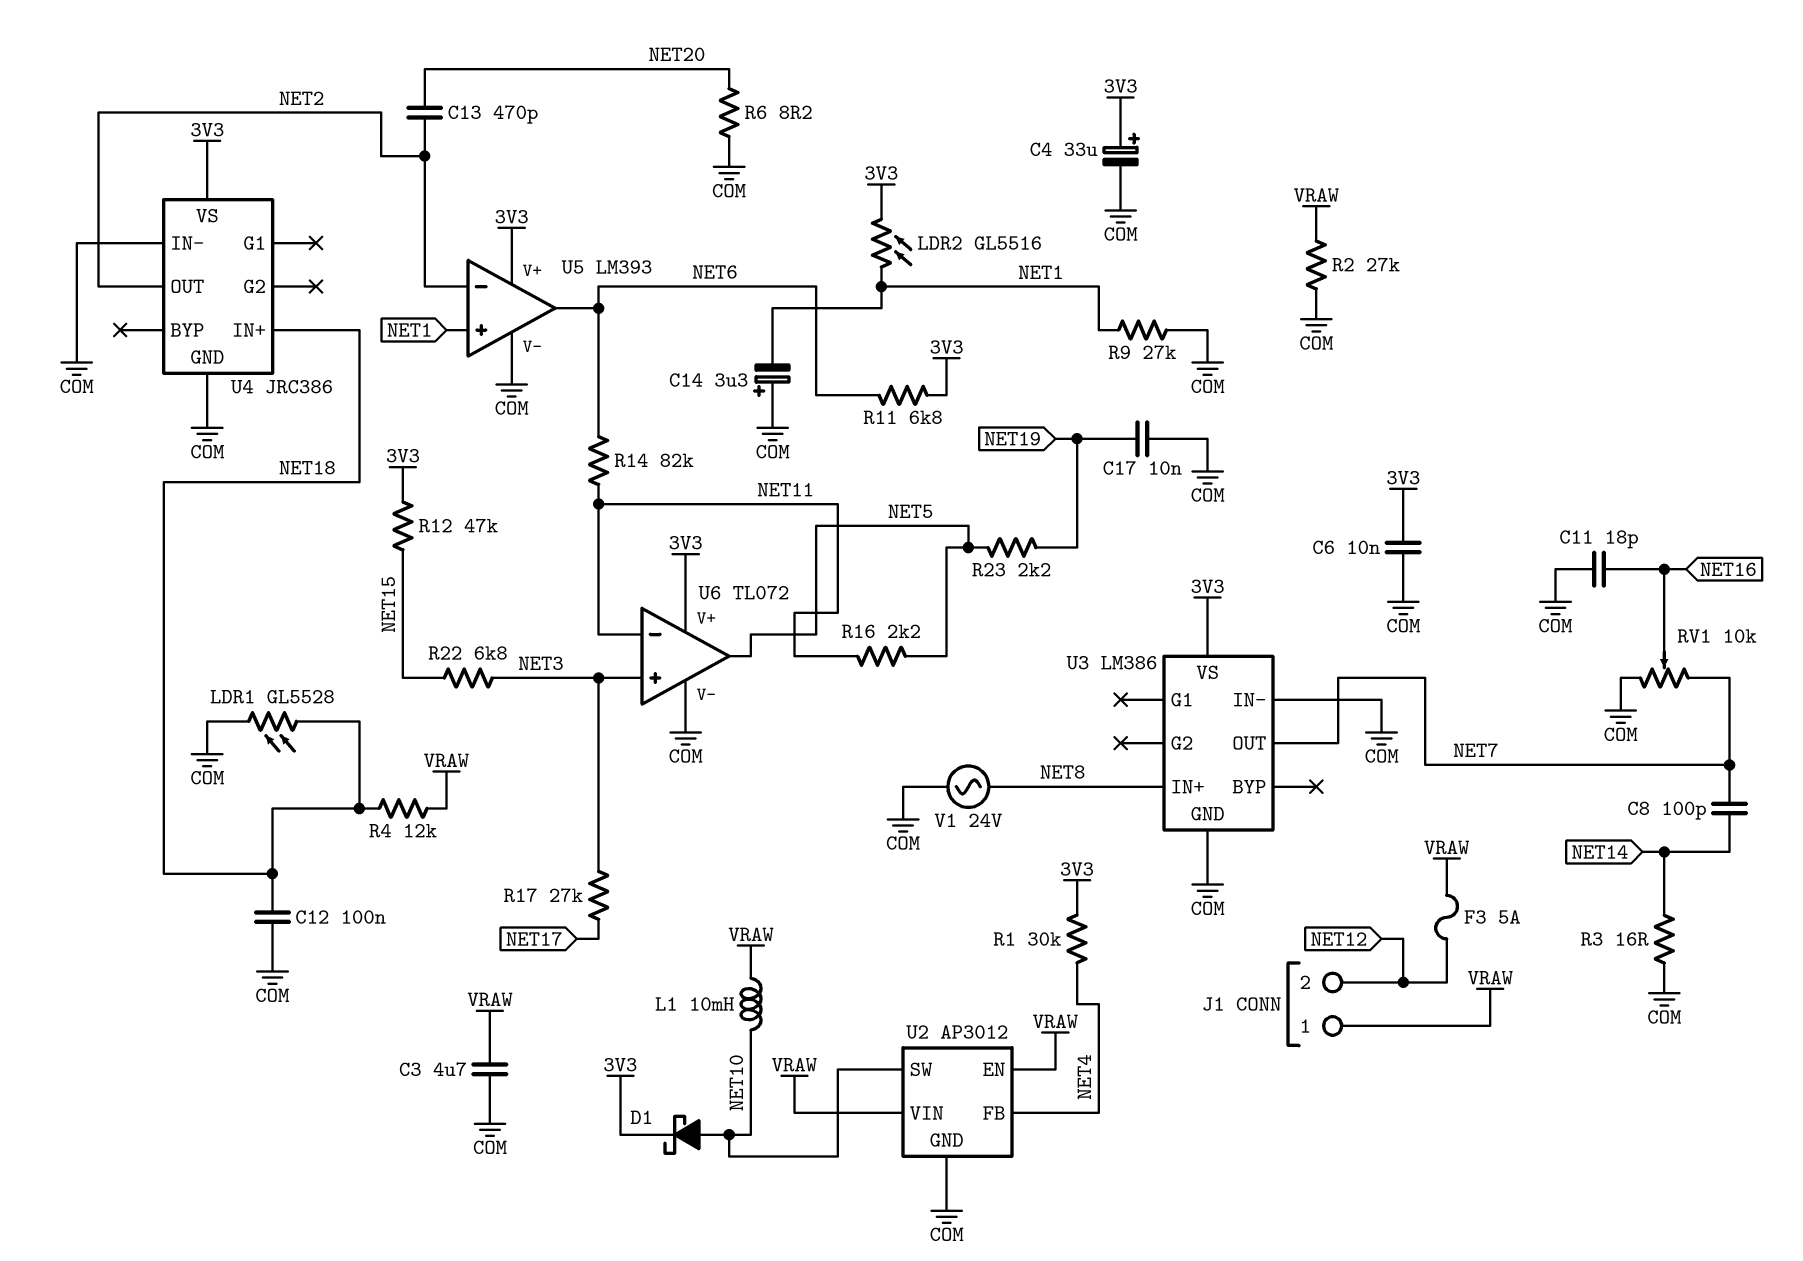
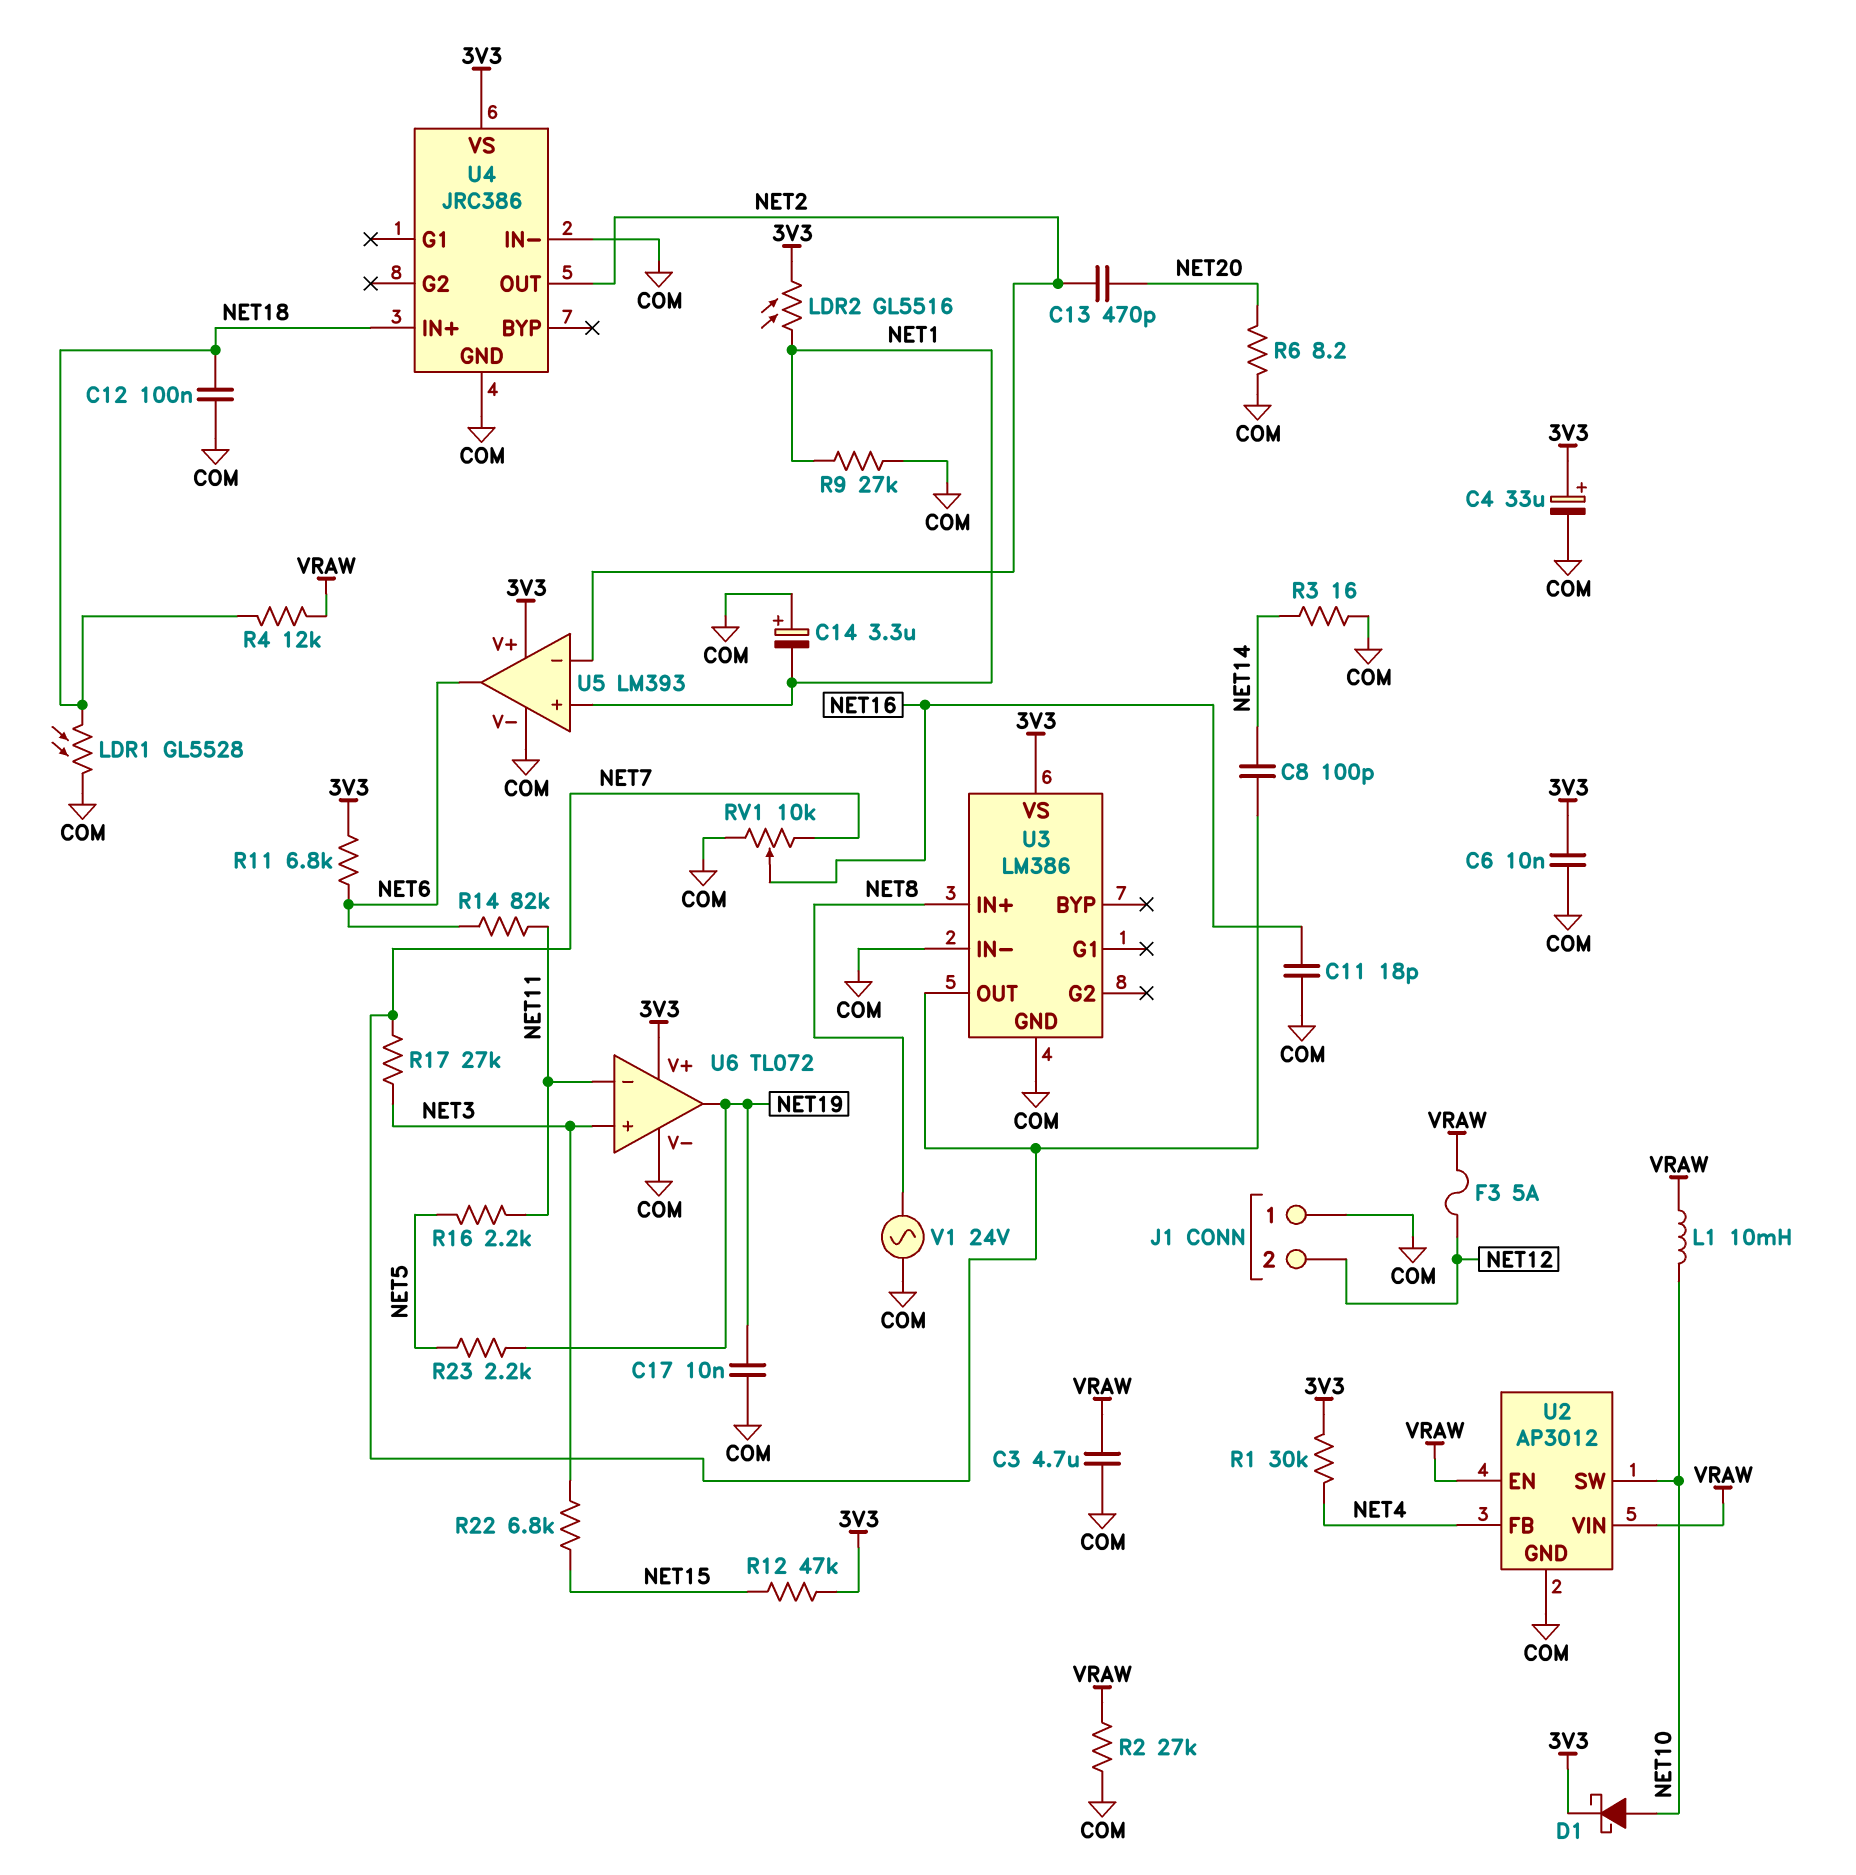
J1 pin 1: VRAW -> COM
R17: 27k (NET3, NET17) -> 27k (NET3, NET7)
U6 pin out: NET5 -> NET19

